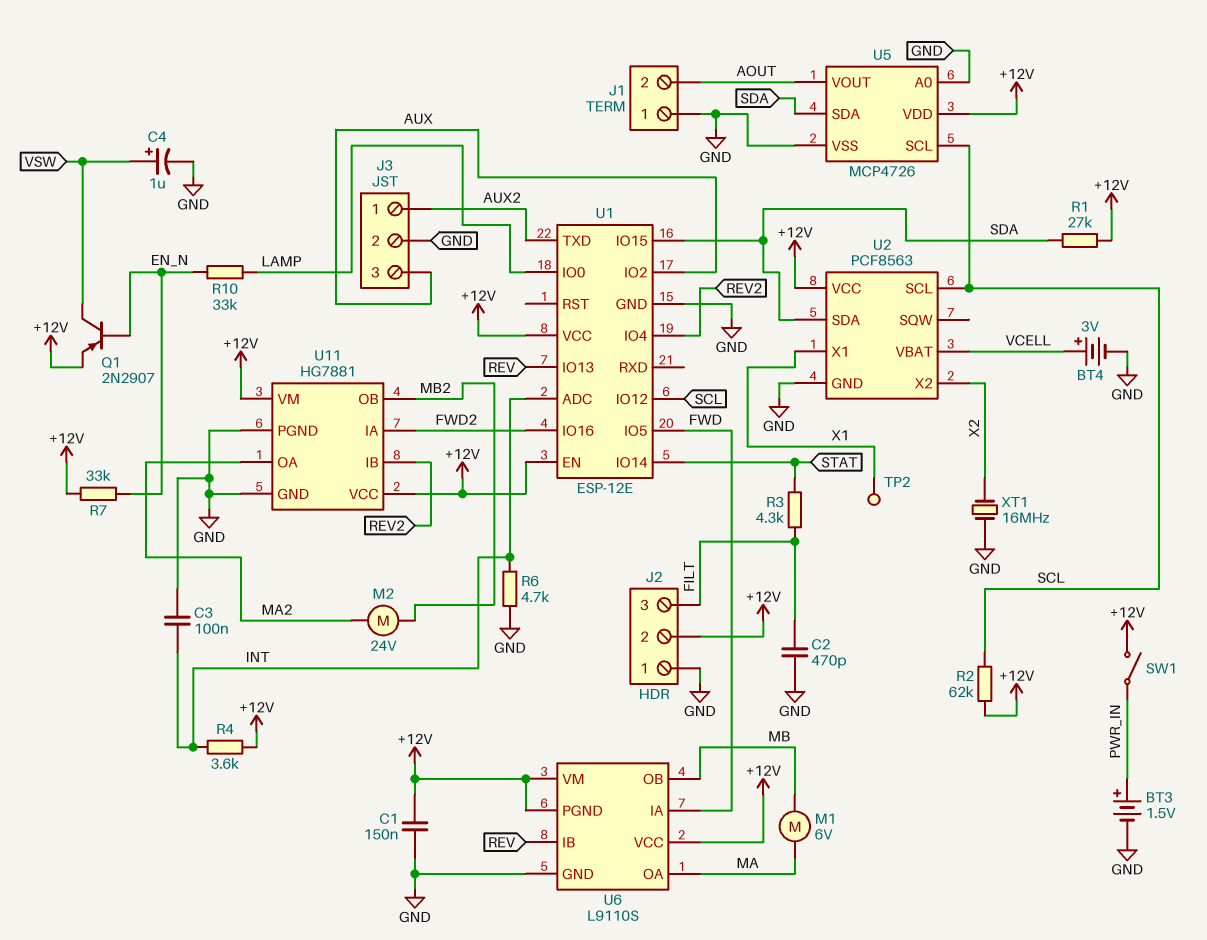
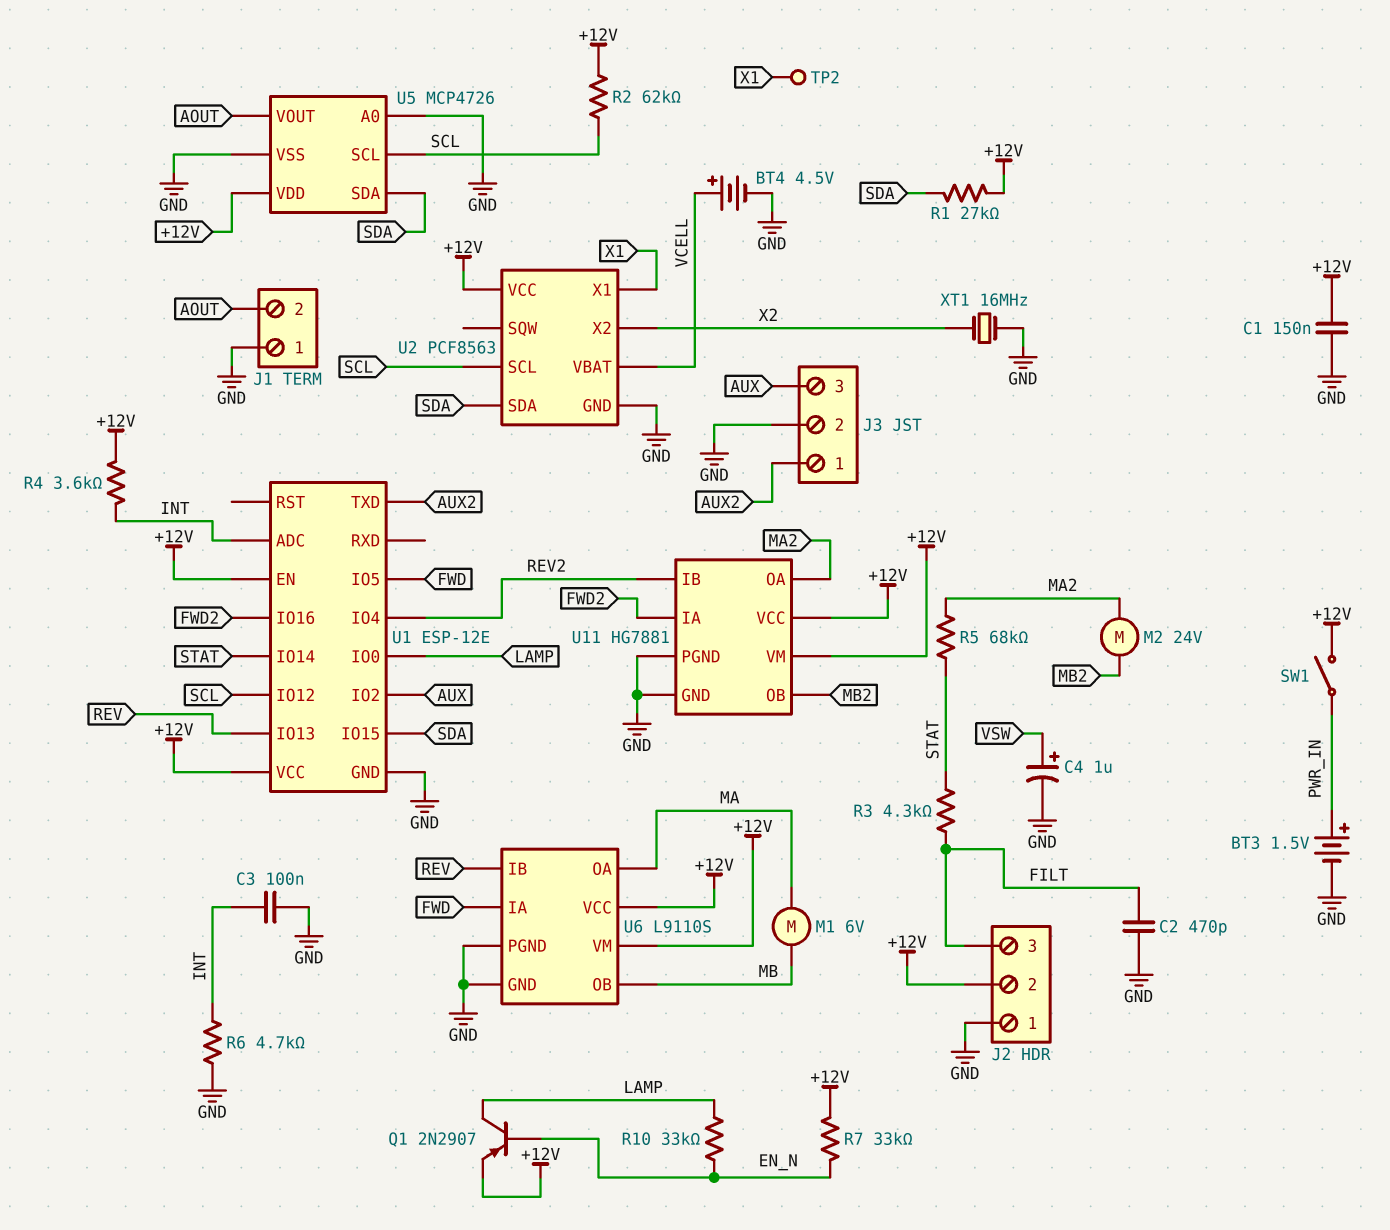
BT4: 3V (plus VCELL, minus GND) -> 4.5V (plus VCELL, minus GND)
Q1: PNP 2N2907 (B EN_N, C VSW, E +12V) -> PNP 2N2907 (B EN_N, C LAMP, E +12V)
R5: none -> 68k (MA2, STAT)
U6 pin PGND: +12V -> GND

